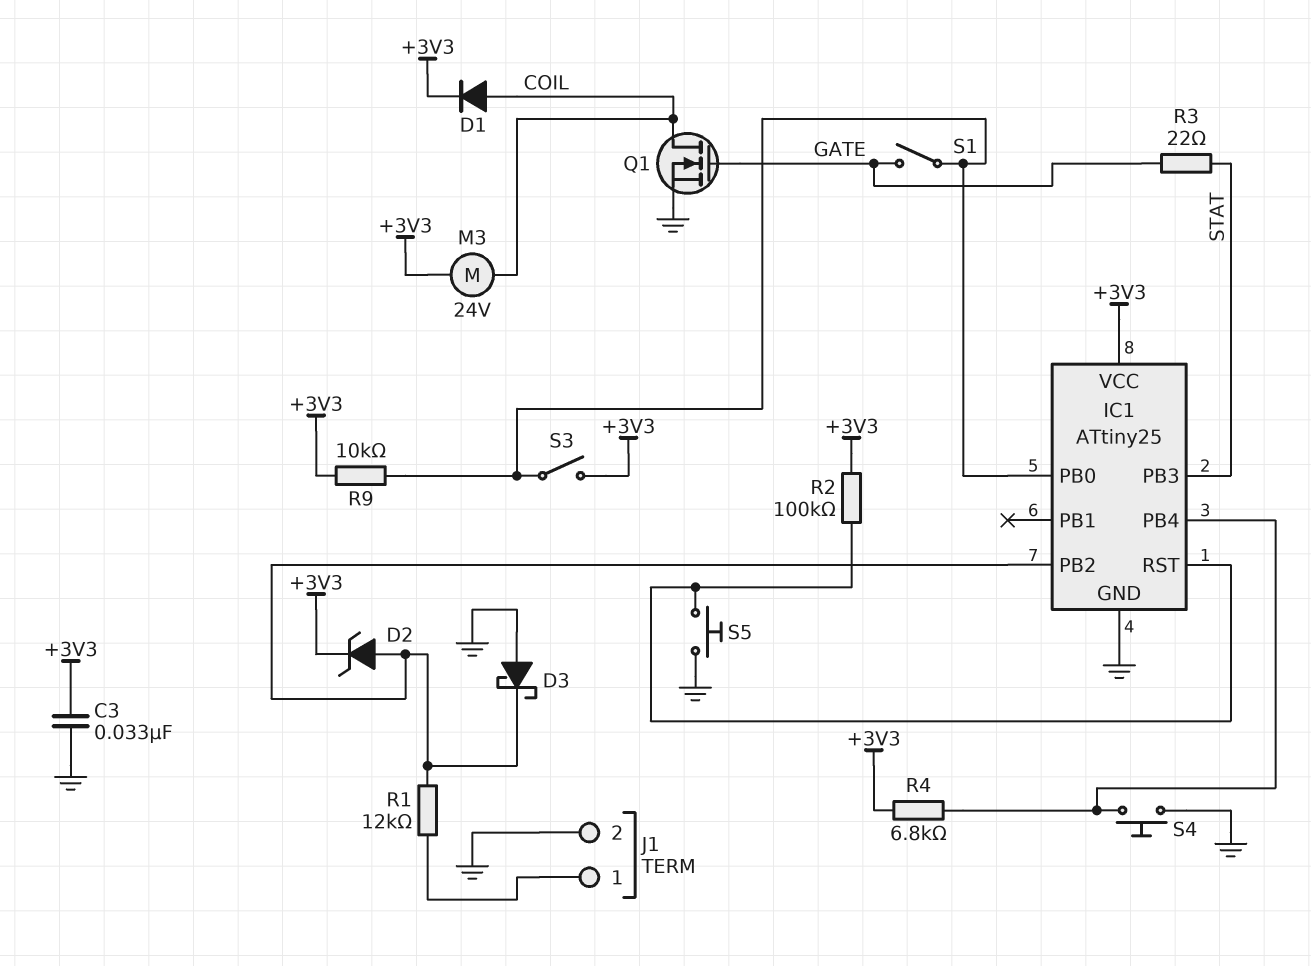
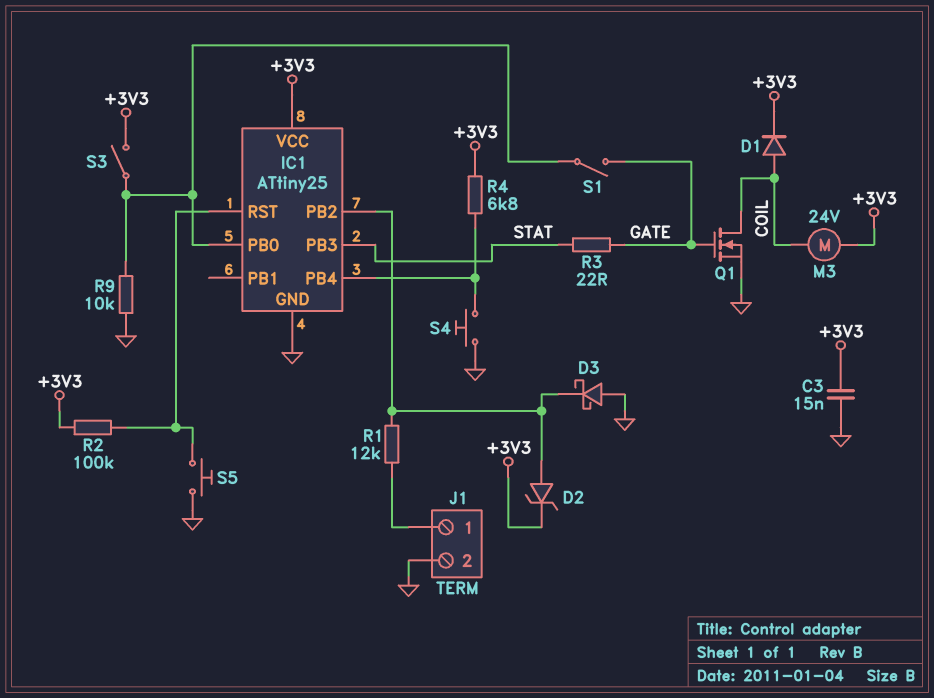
C3: 33nF (+3V3, GND) -> 15nF (+3V3, GND)
R9: 10k (+3V3, IC1/PB0) -> 10k (GND, IC1/PB0)

